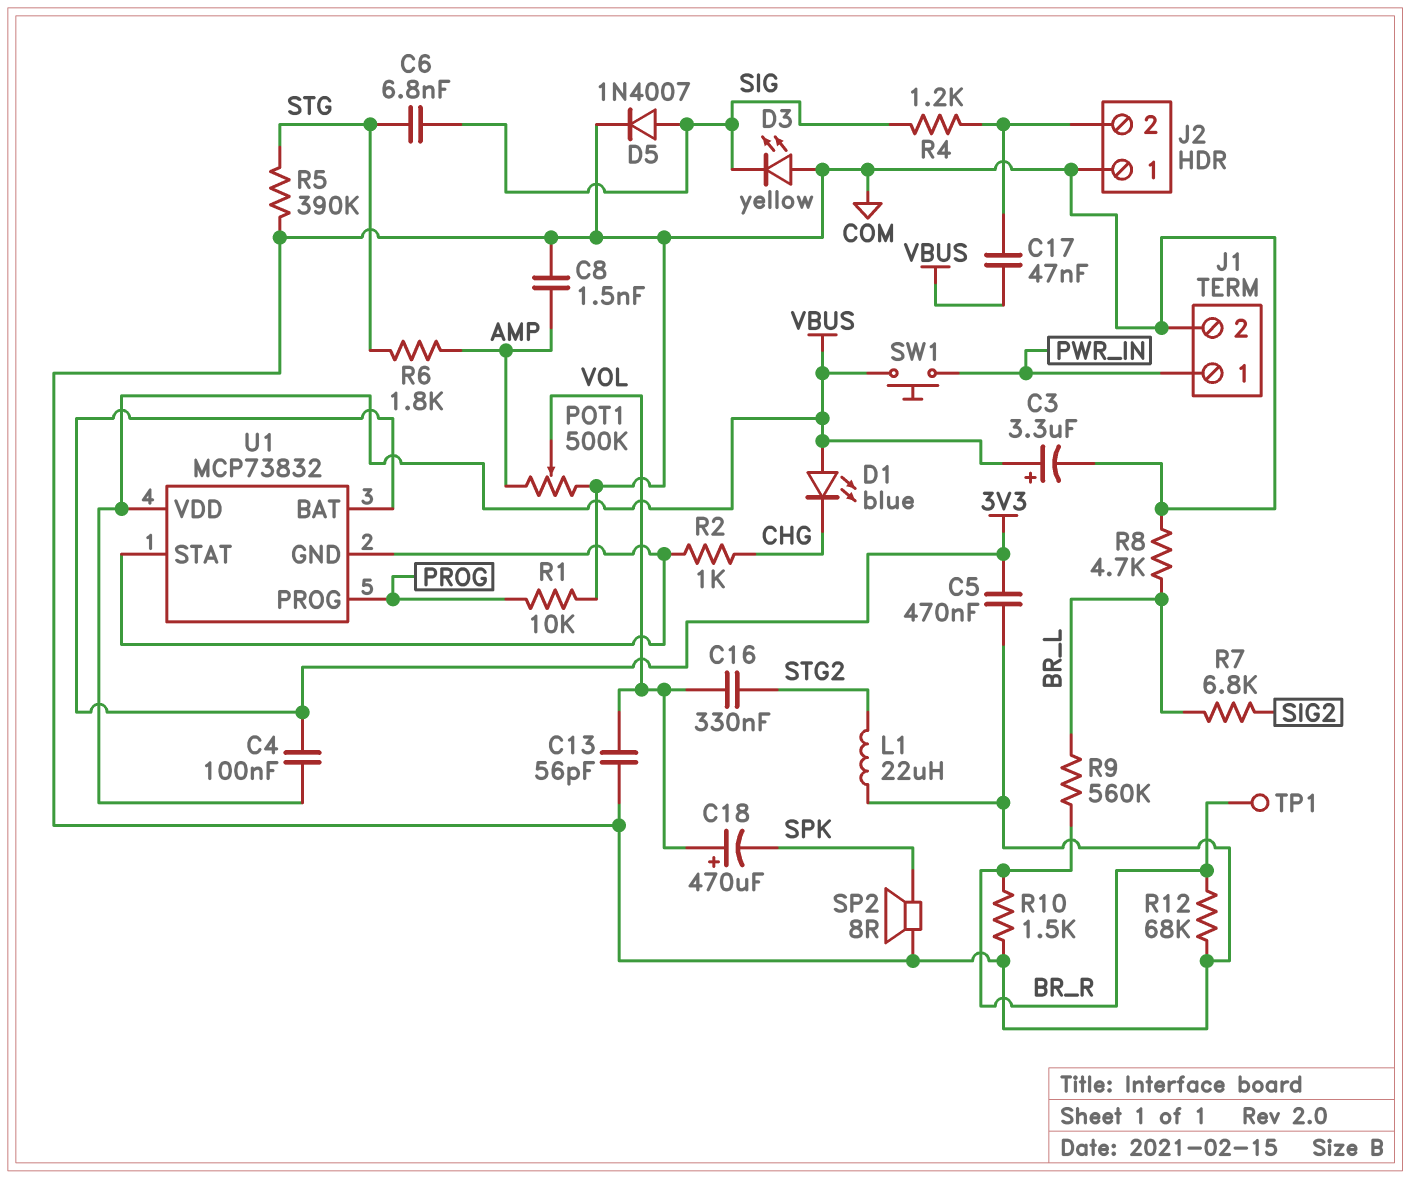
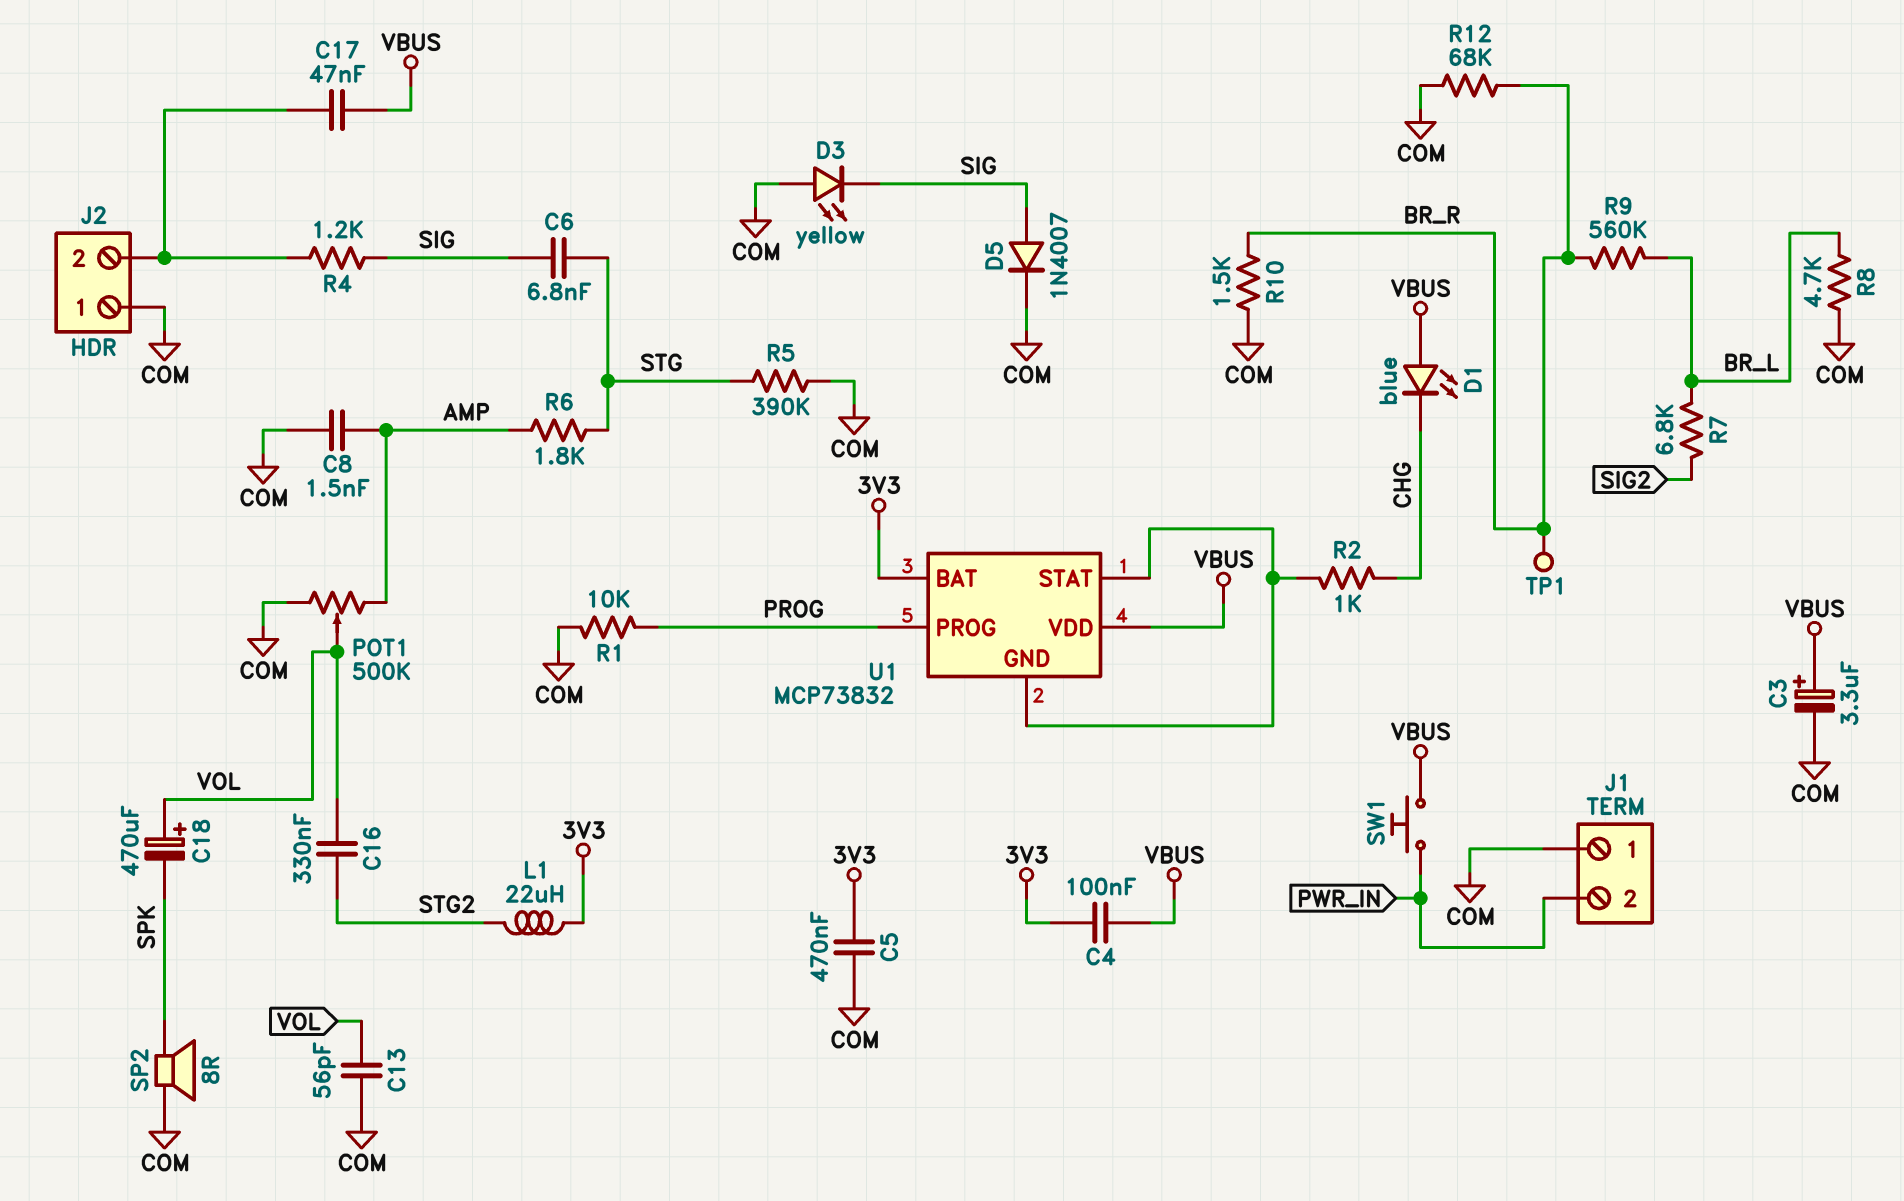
J1 pin 1: PWR_IN -> COM
J1 pin 2: COM -> PWR_IN
L1: 22uH (COM, STG2) -> 22uH (3V3, STG2)

